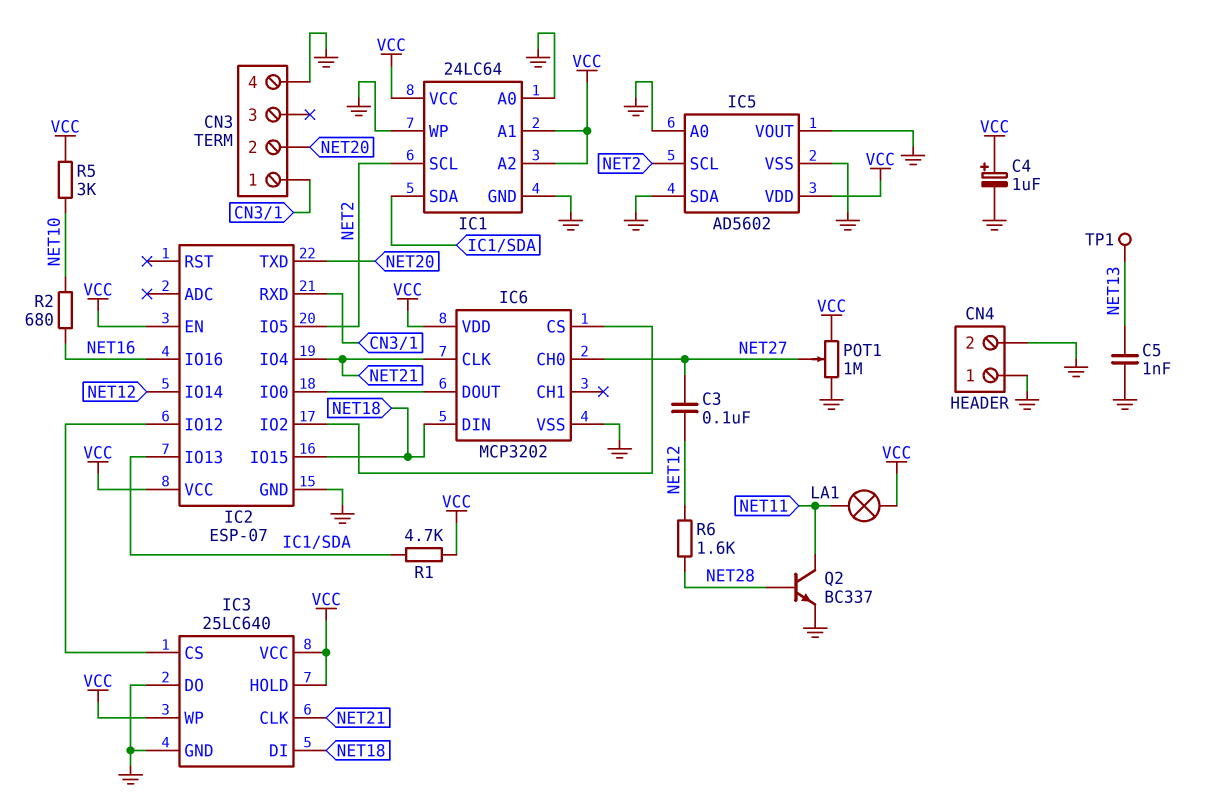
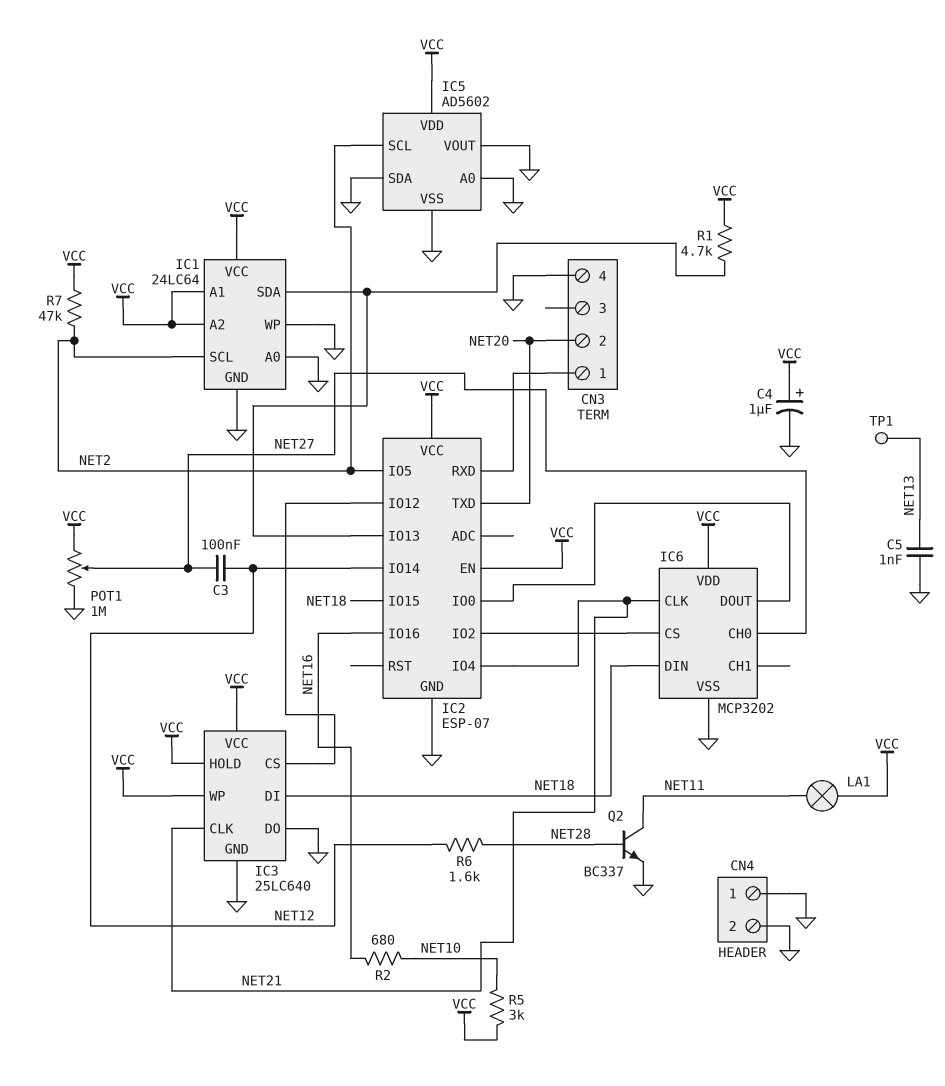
R7: none -> 47k (NET2, VCC)

